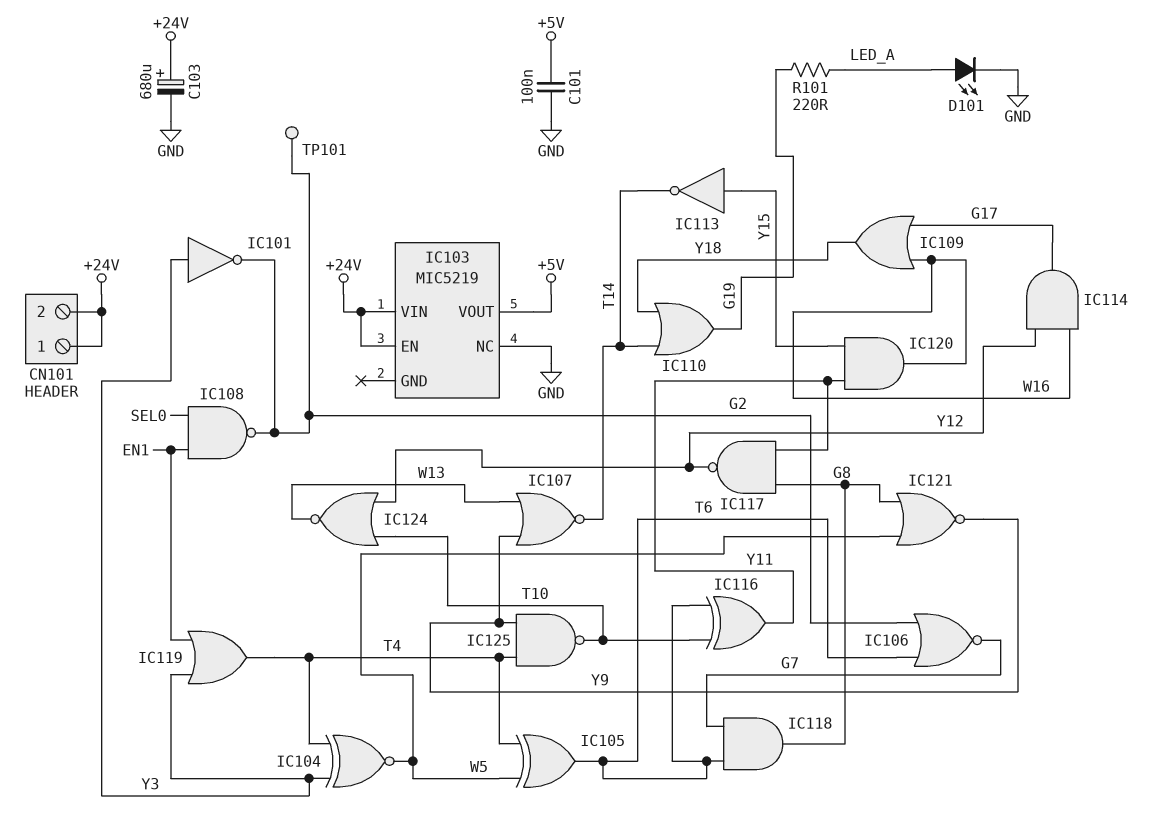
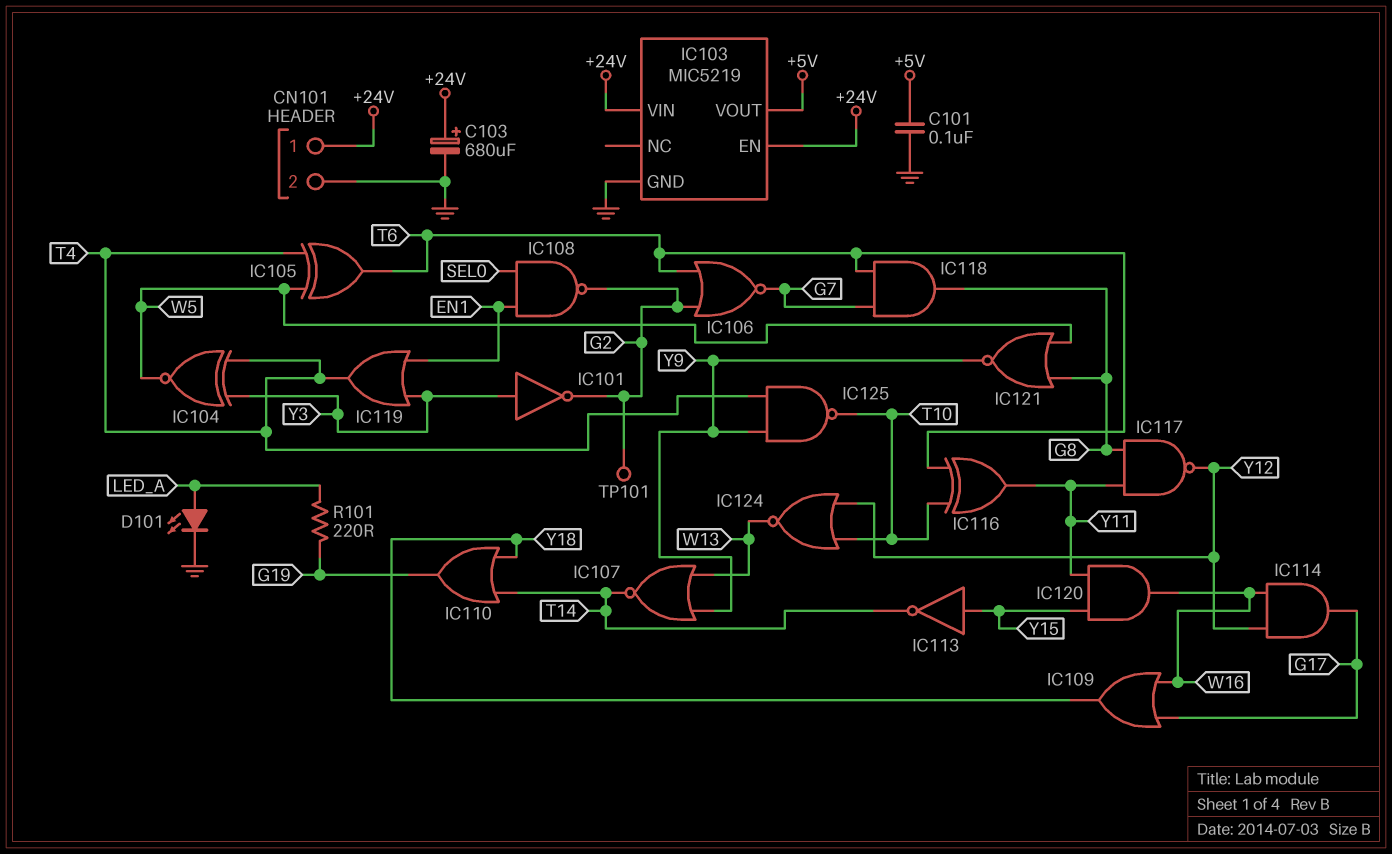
CN101 pin 2: +24V -> GND
IC103 pin GND: none -> GND
IC103 pin NC: GND -> none

